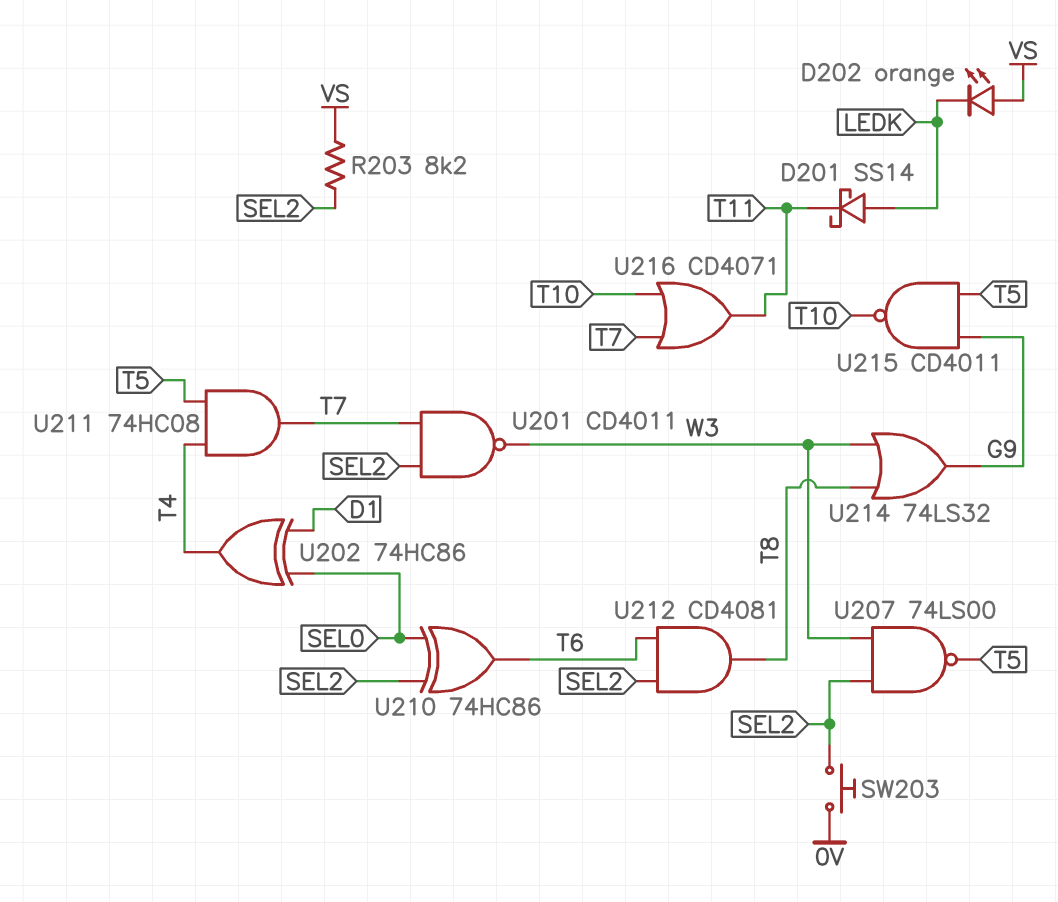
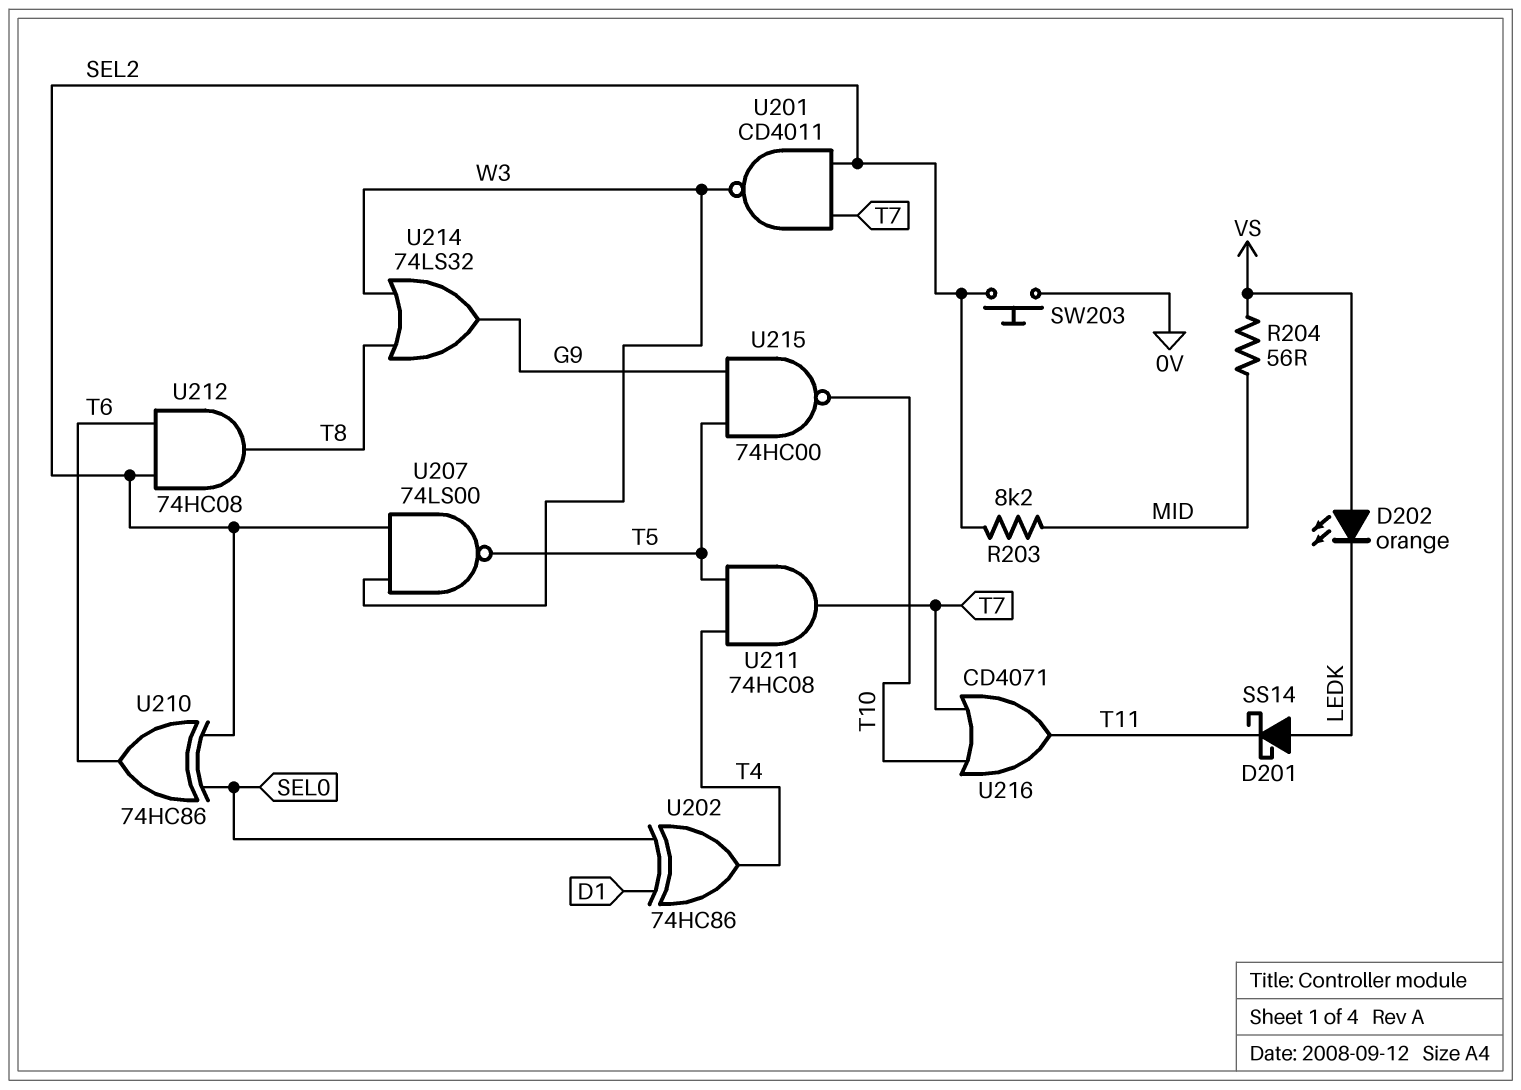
R203: 8.2k (SEL2, VS) -> 8.2k (MID, SEL2)
R204: none -> 56 (MID, VS)
U212: AND CD4081 (in SEL2, in T6, out T8) -> AND 74HC08 (in SEL2, in T6, out T8)
U215: NAND CD4011 (in G9, in T5, out T10) -> NAND 74HC00 (in G9, in T5, out T10)

